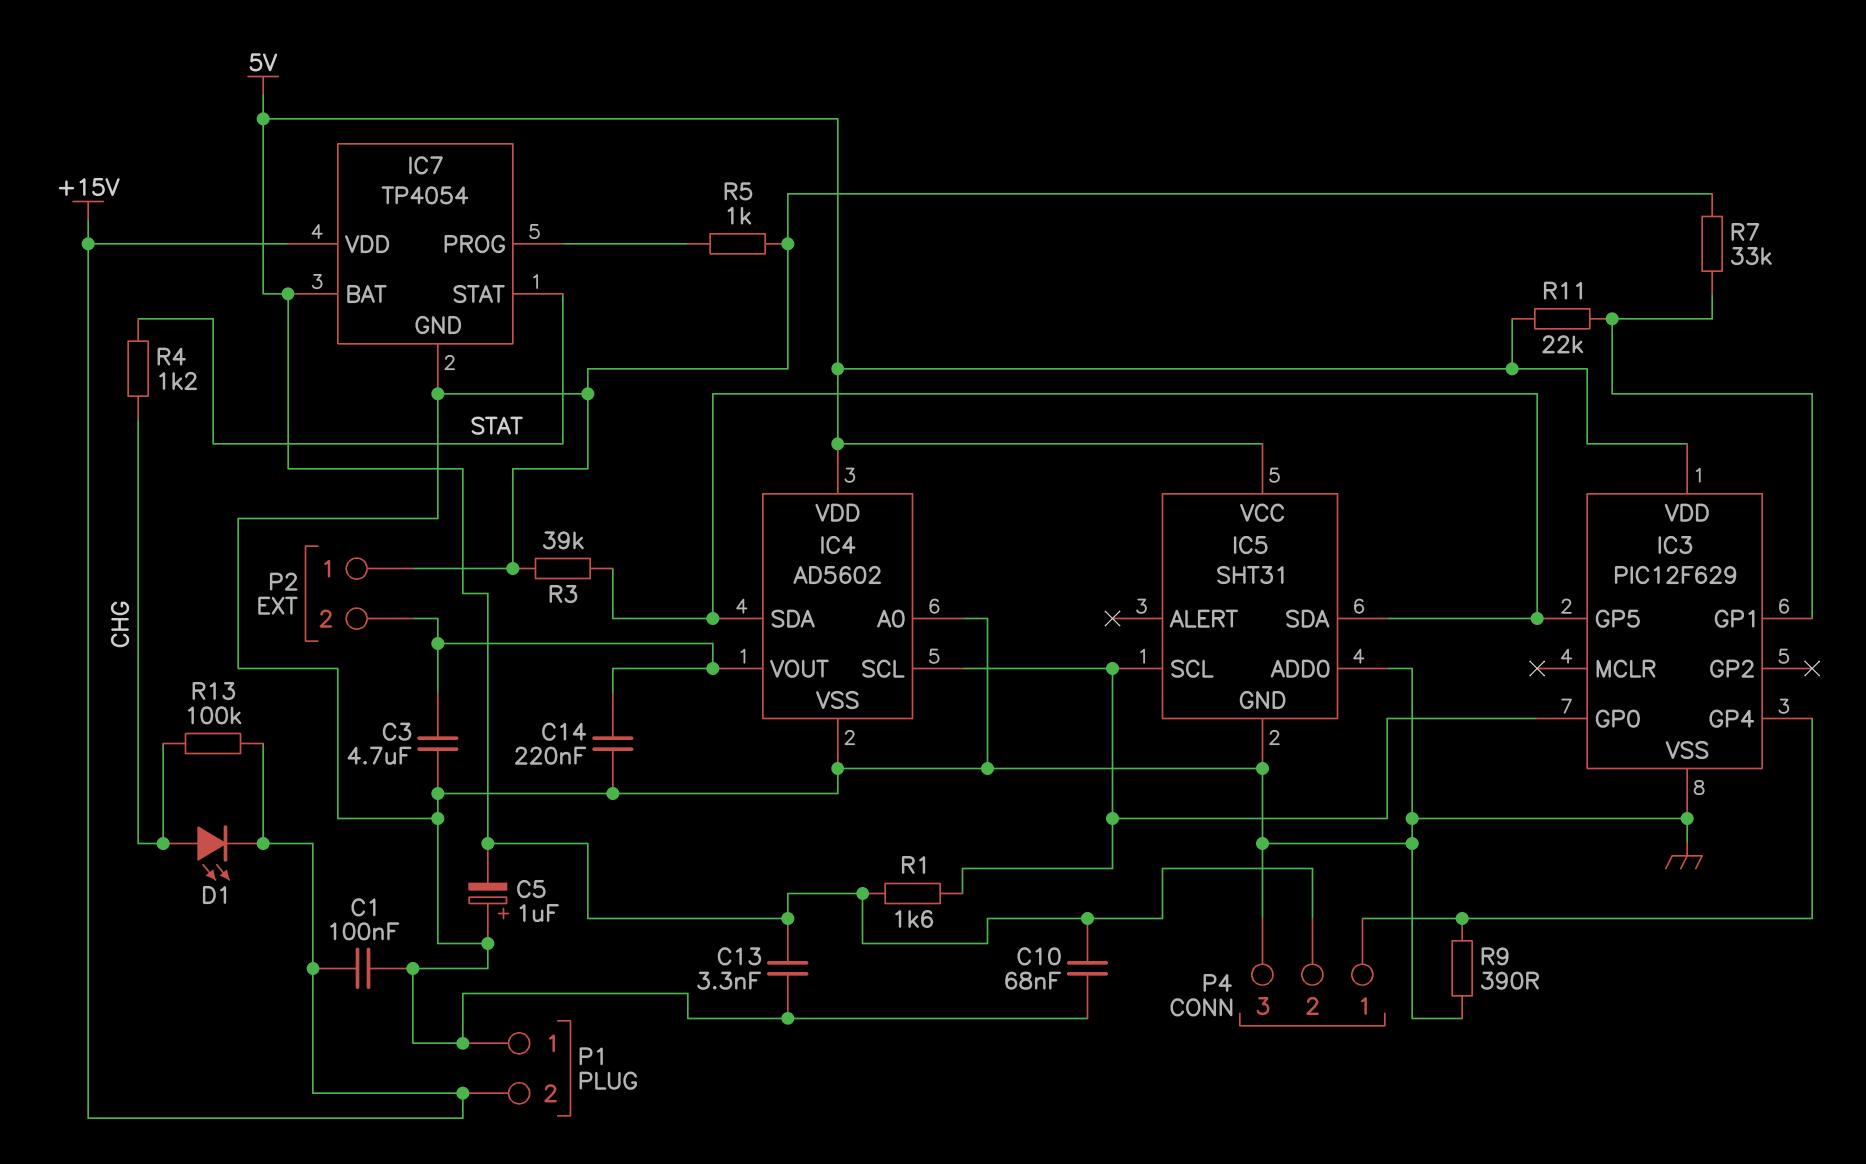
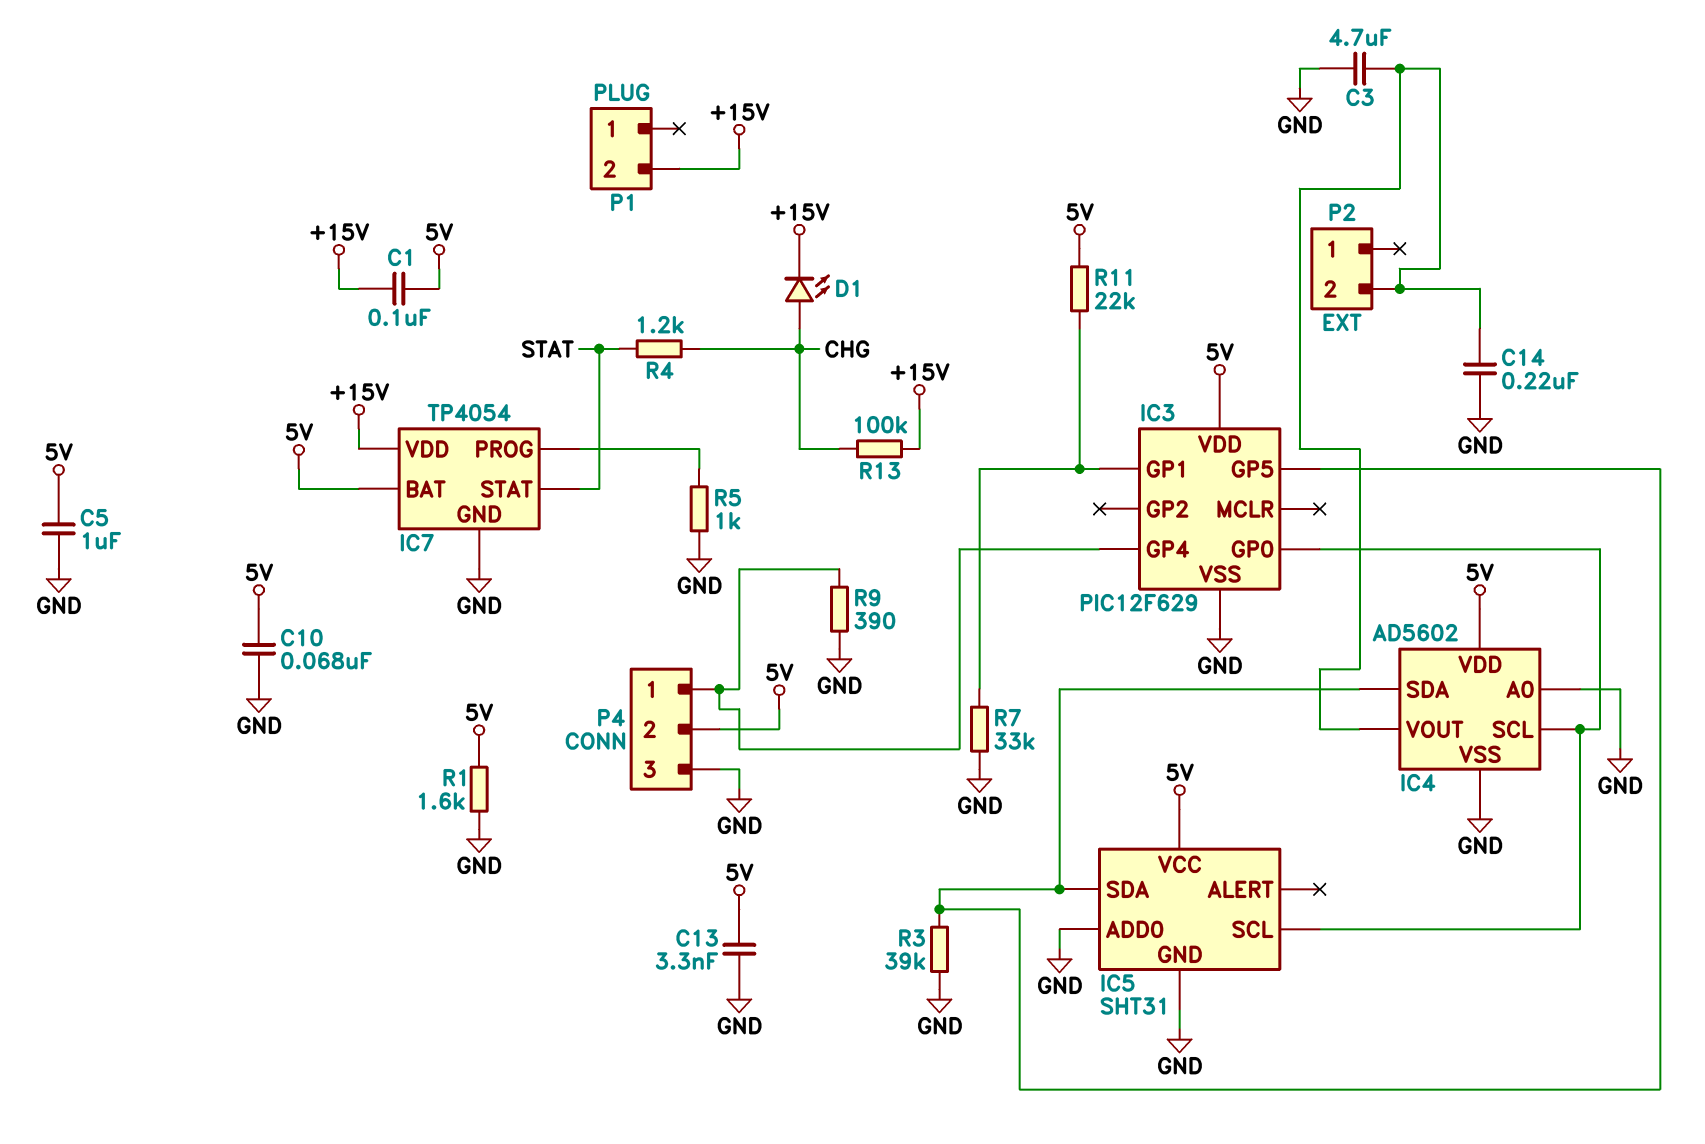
C1: 100nF (+15V, GND) -> 100nF (+15V, 5V)
C5: 1uF (plus GND, minus 5V) -> 1uF (5V, GND)
P1 pin 1: GND -> none
P2 pin 1: GND -> none
R1: 1.6k (5V, IC3/GP0) -> 1.6k (5V, GND)

